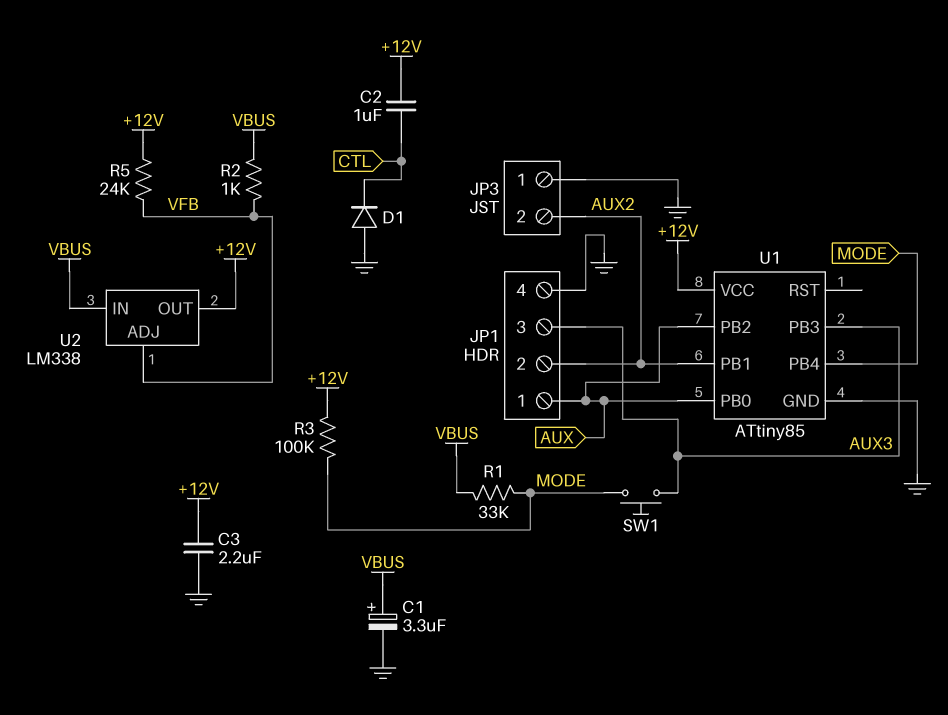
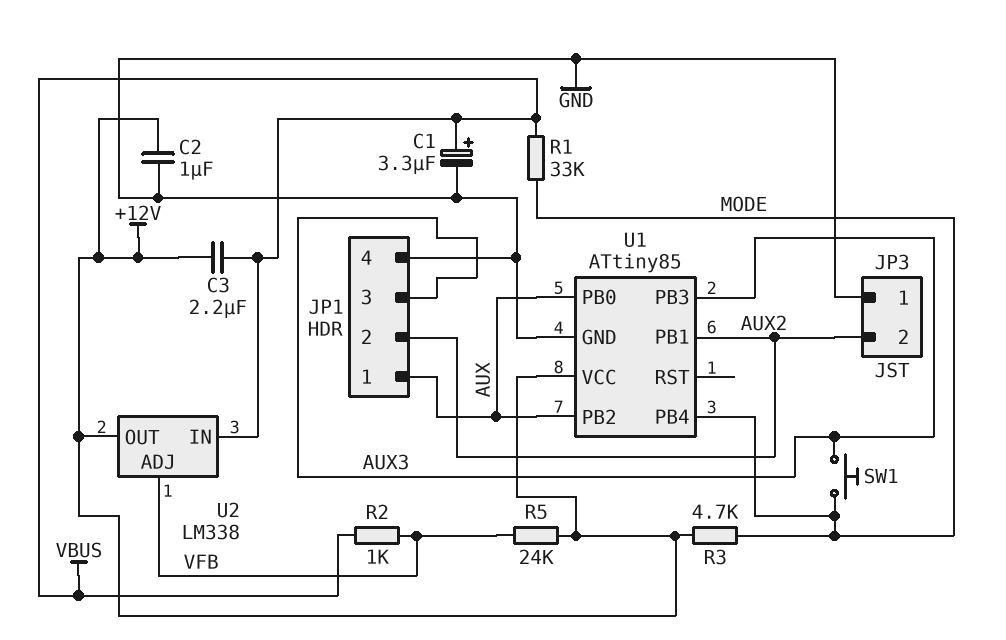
C2: 1uF (+12V, CTL) -> 1uF (+12V, GND)
C3: 2.2uF (+12V, GND) -> 2.2uF (+12V, VBUS)
D1: diode (A GND, K CTL) -> none
R3: 100k (+12V, MODE) -> 4.7k (+12V, MODE)

